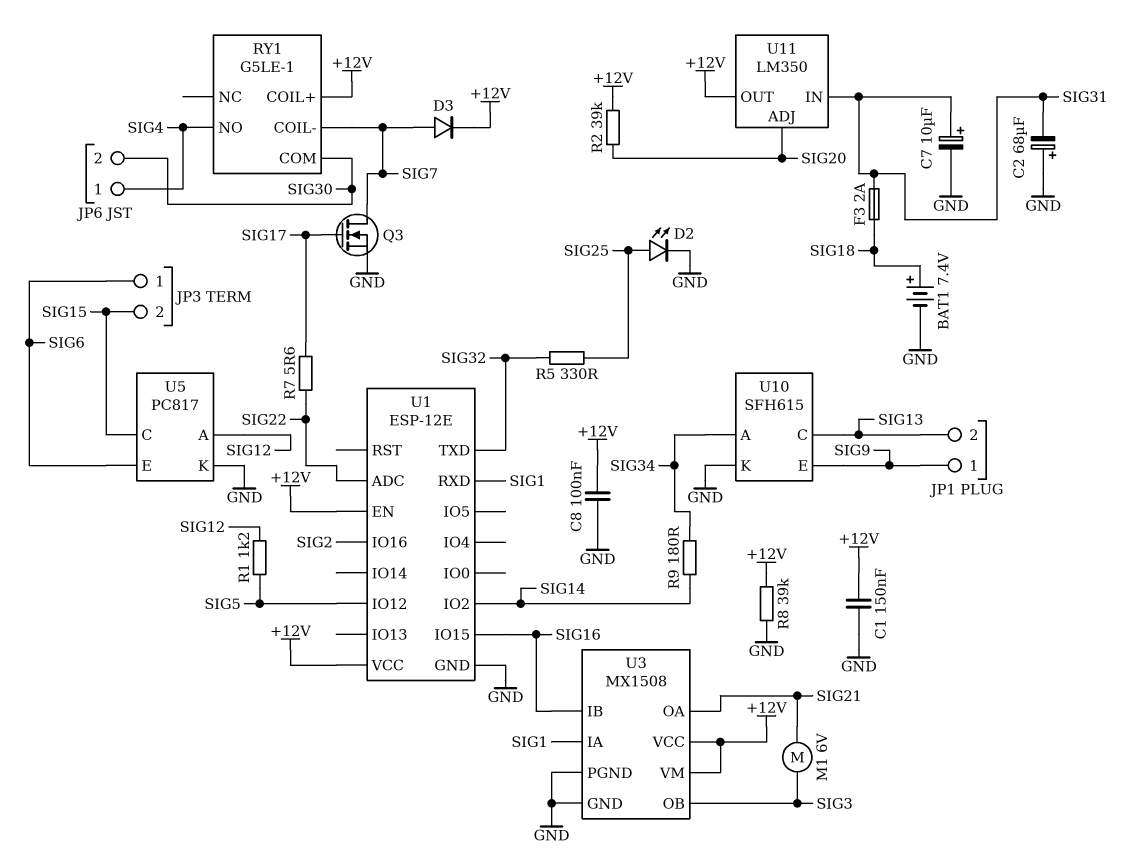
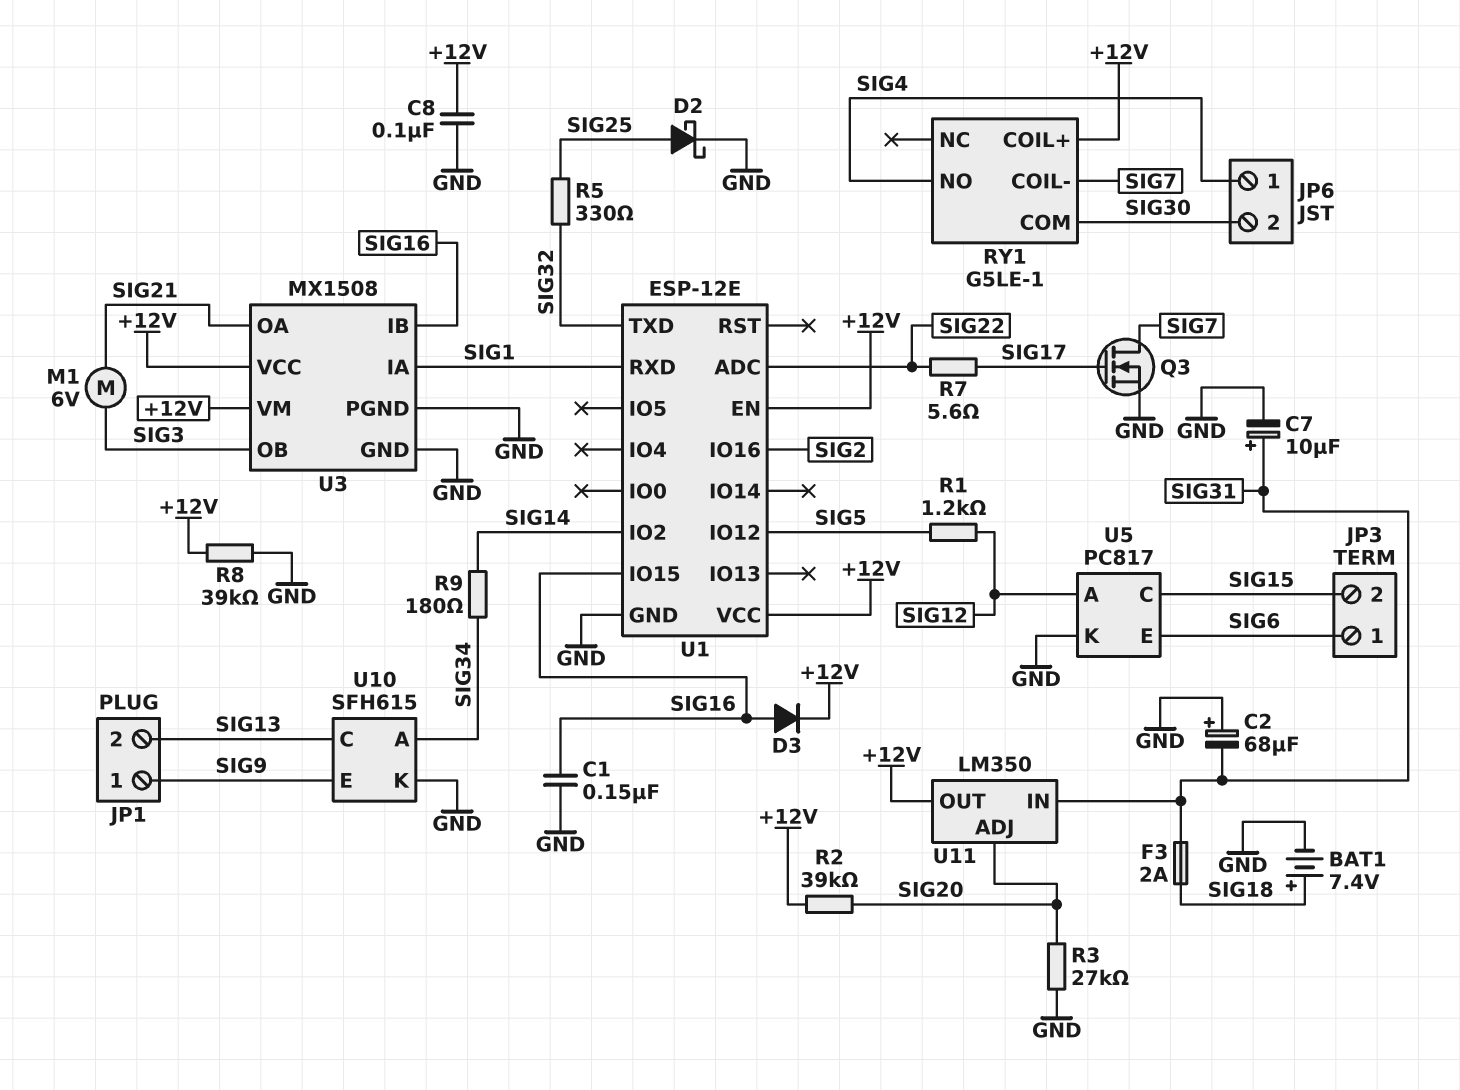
C1: 150nF (+12V, GND) -> 150nF (GND, SIG16)
D2: LED (A SIG25, K GND) -> schottky (A SIG25, K GND)
D3: diode (A SIG7, K +12V) -> diode (A SIG16, K +12V)
R3: none -> 27k (GND, SIG20)

